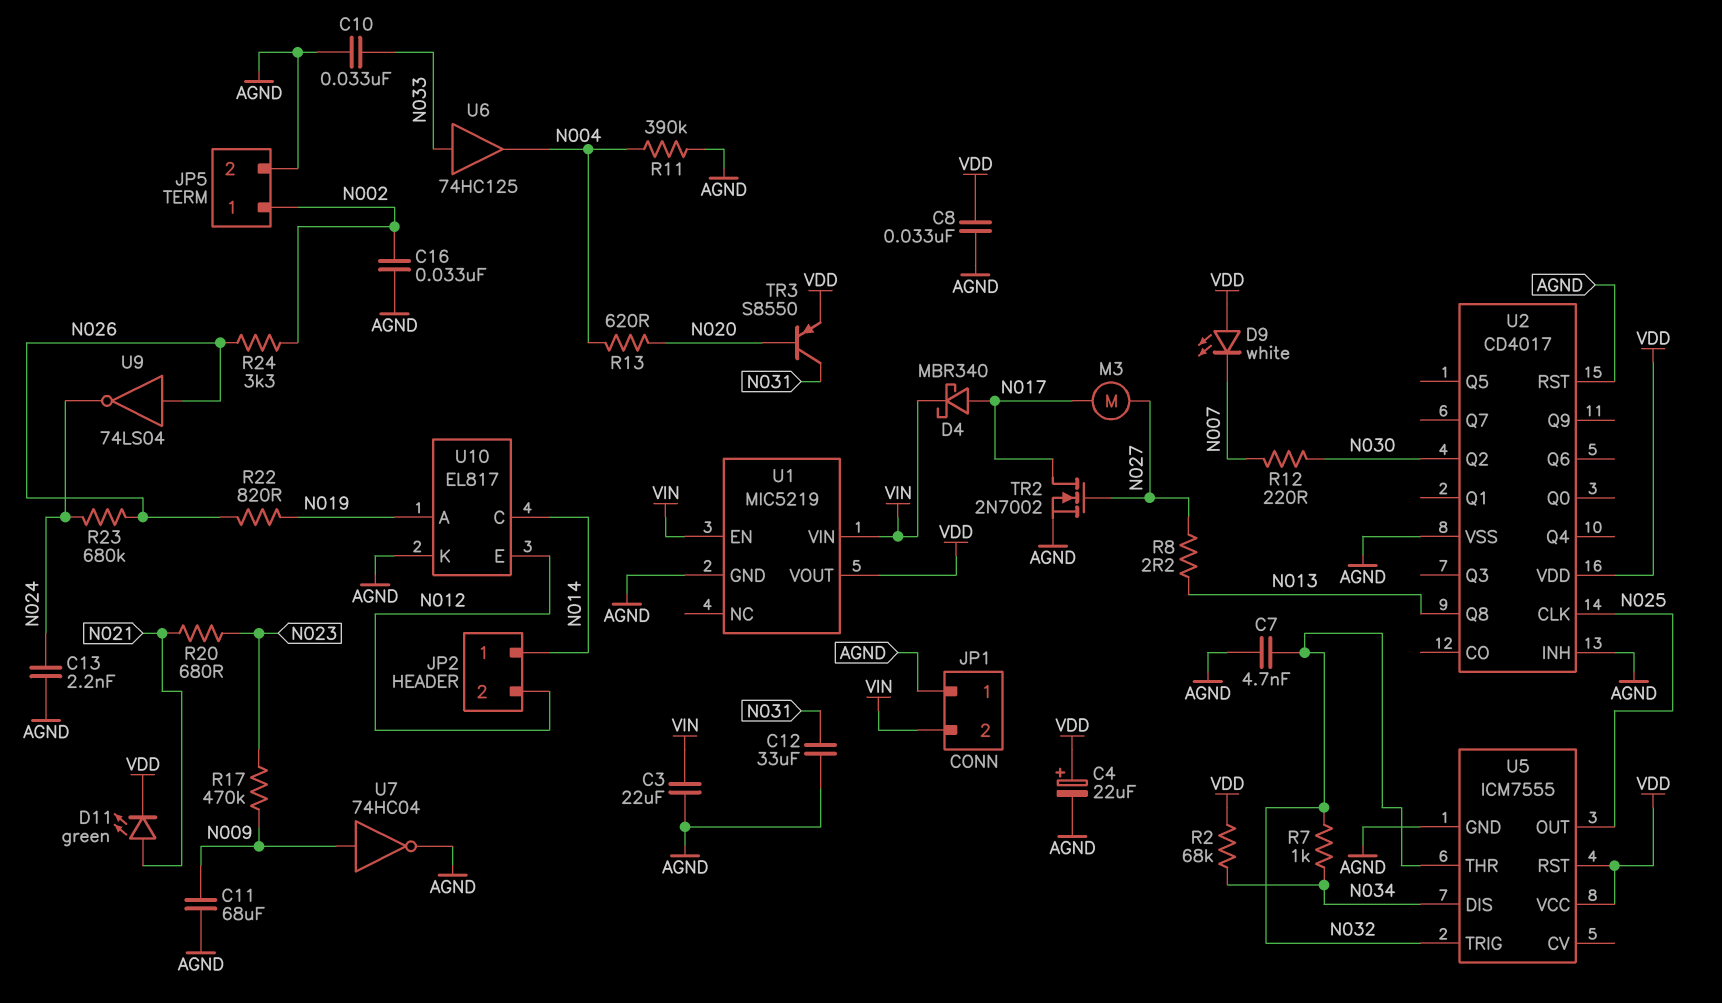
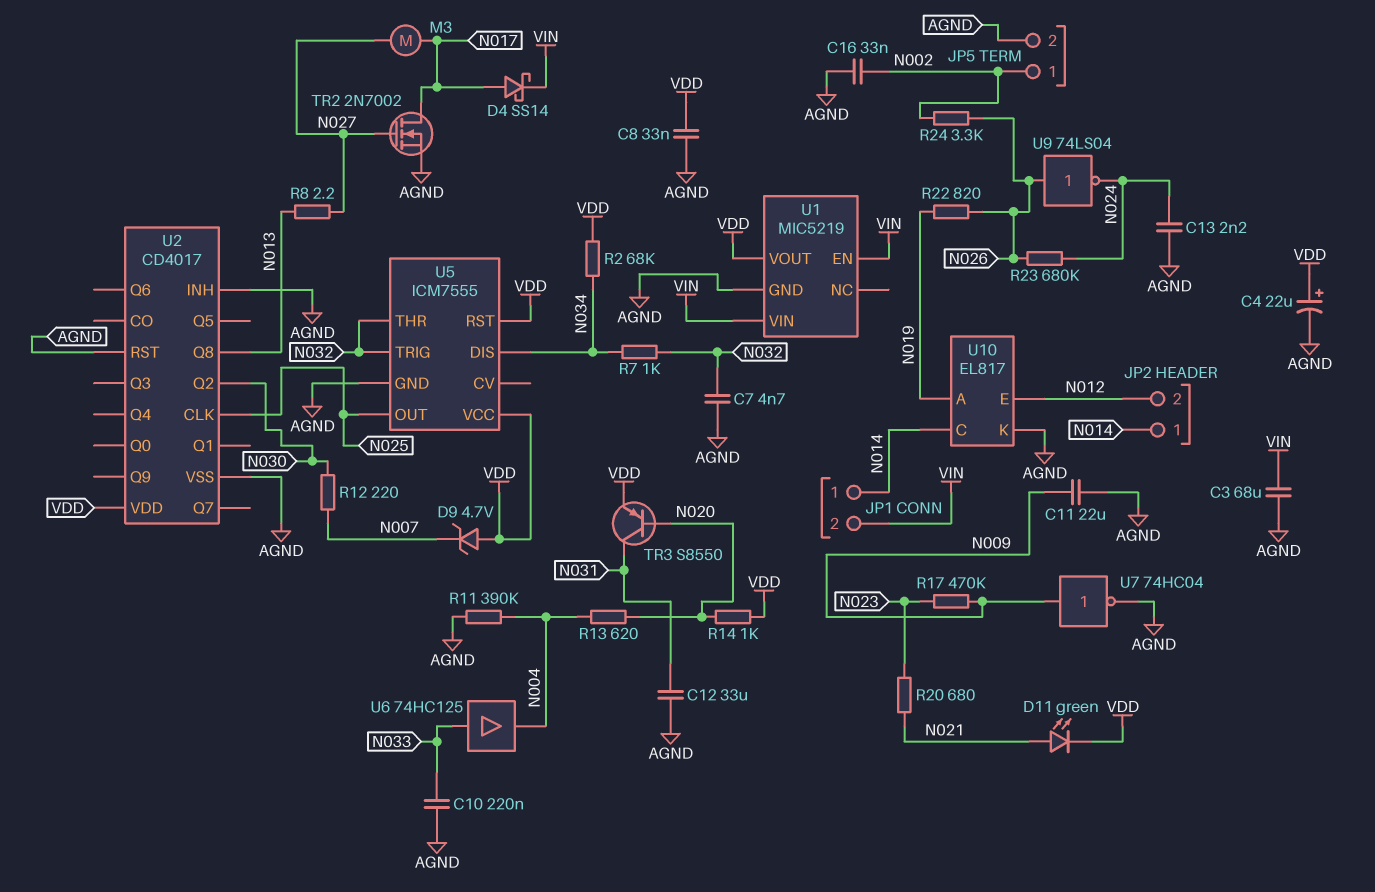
C3: 22uF (AGND, VIN) -> 68uF (AGND, VIN)
C10: 33nF (AGND, N033) -> 220nF (AGND, N033)
C11: 68uF (AGND, N009) -> 22uF (AGND, N009)
D4: schottky MBR340 (A N017, K VIN) -> schottky SS14 (A N017, K VIN)
D9: LED white (A VDD, K N007) -> zener 4.7V (A VDD, K N007)
JP1 pin 1: AGND -> N014
R14: none -> 1k (N020, VDD)

